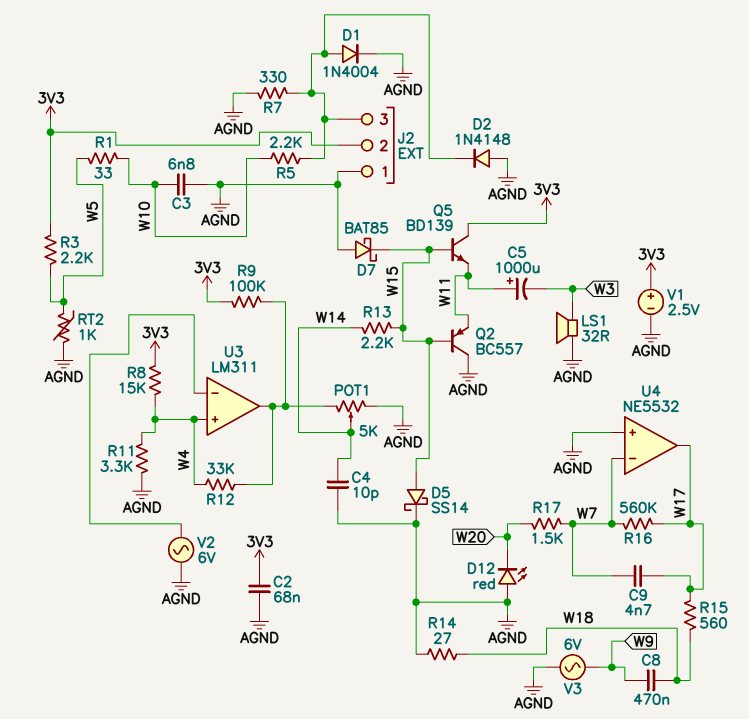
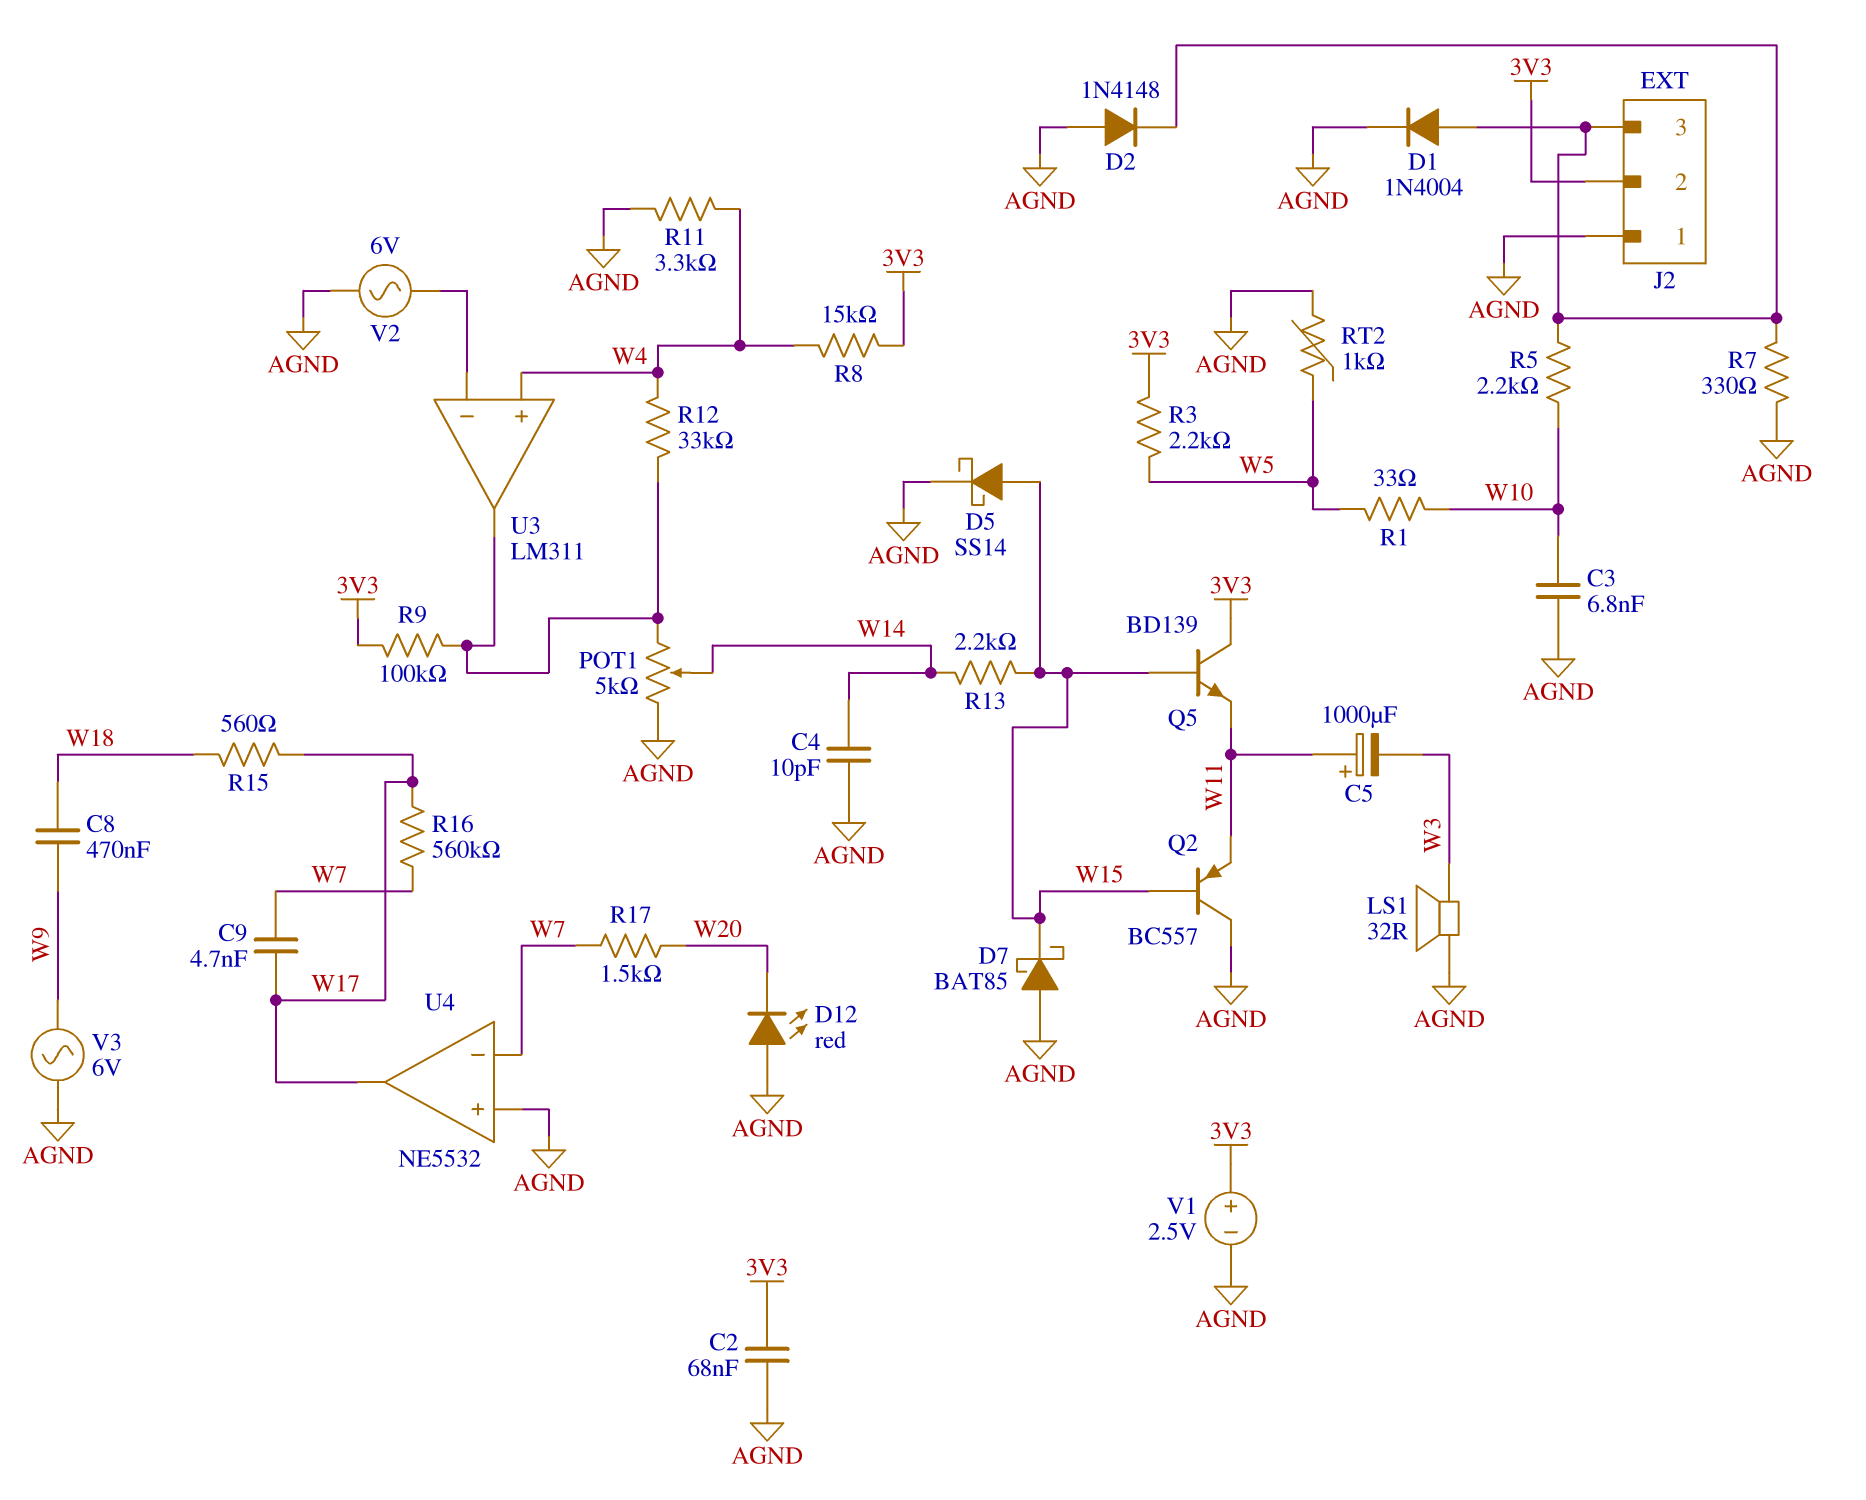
R14: 27 (AGND, W18) -> none

